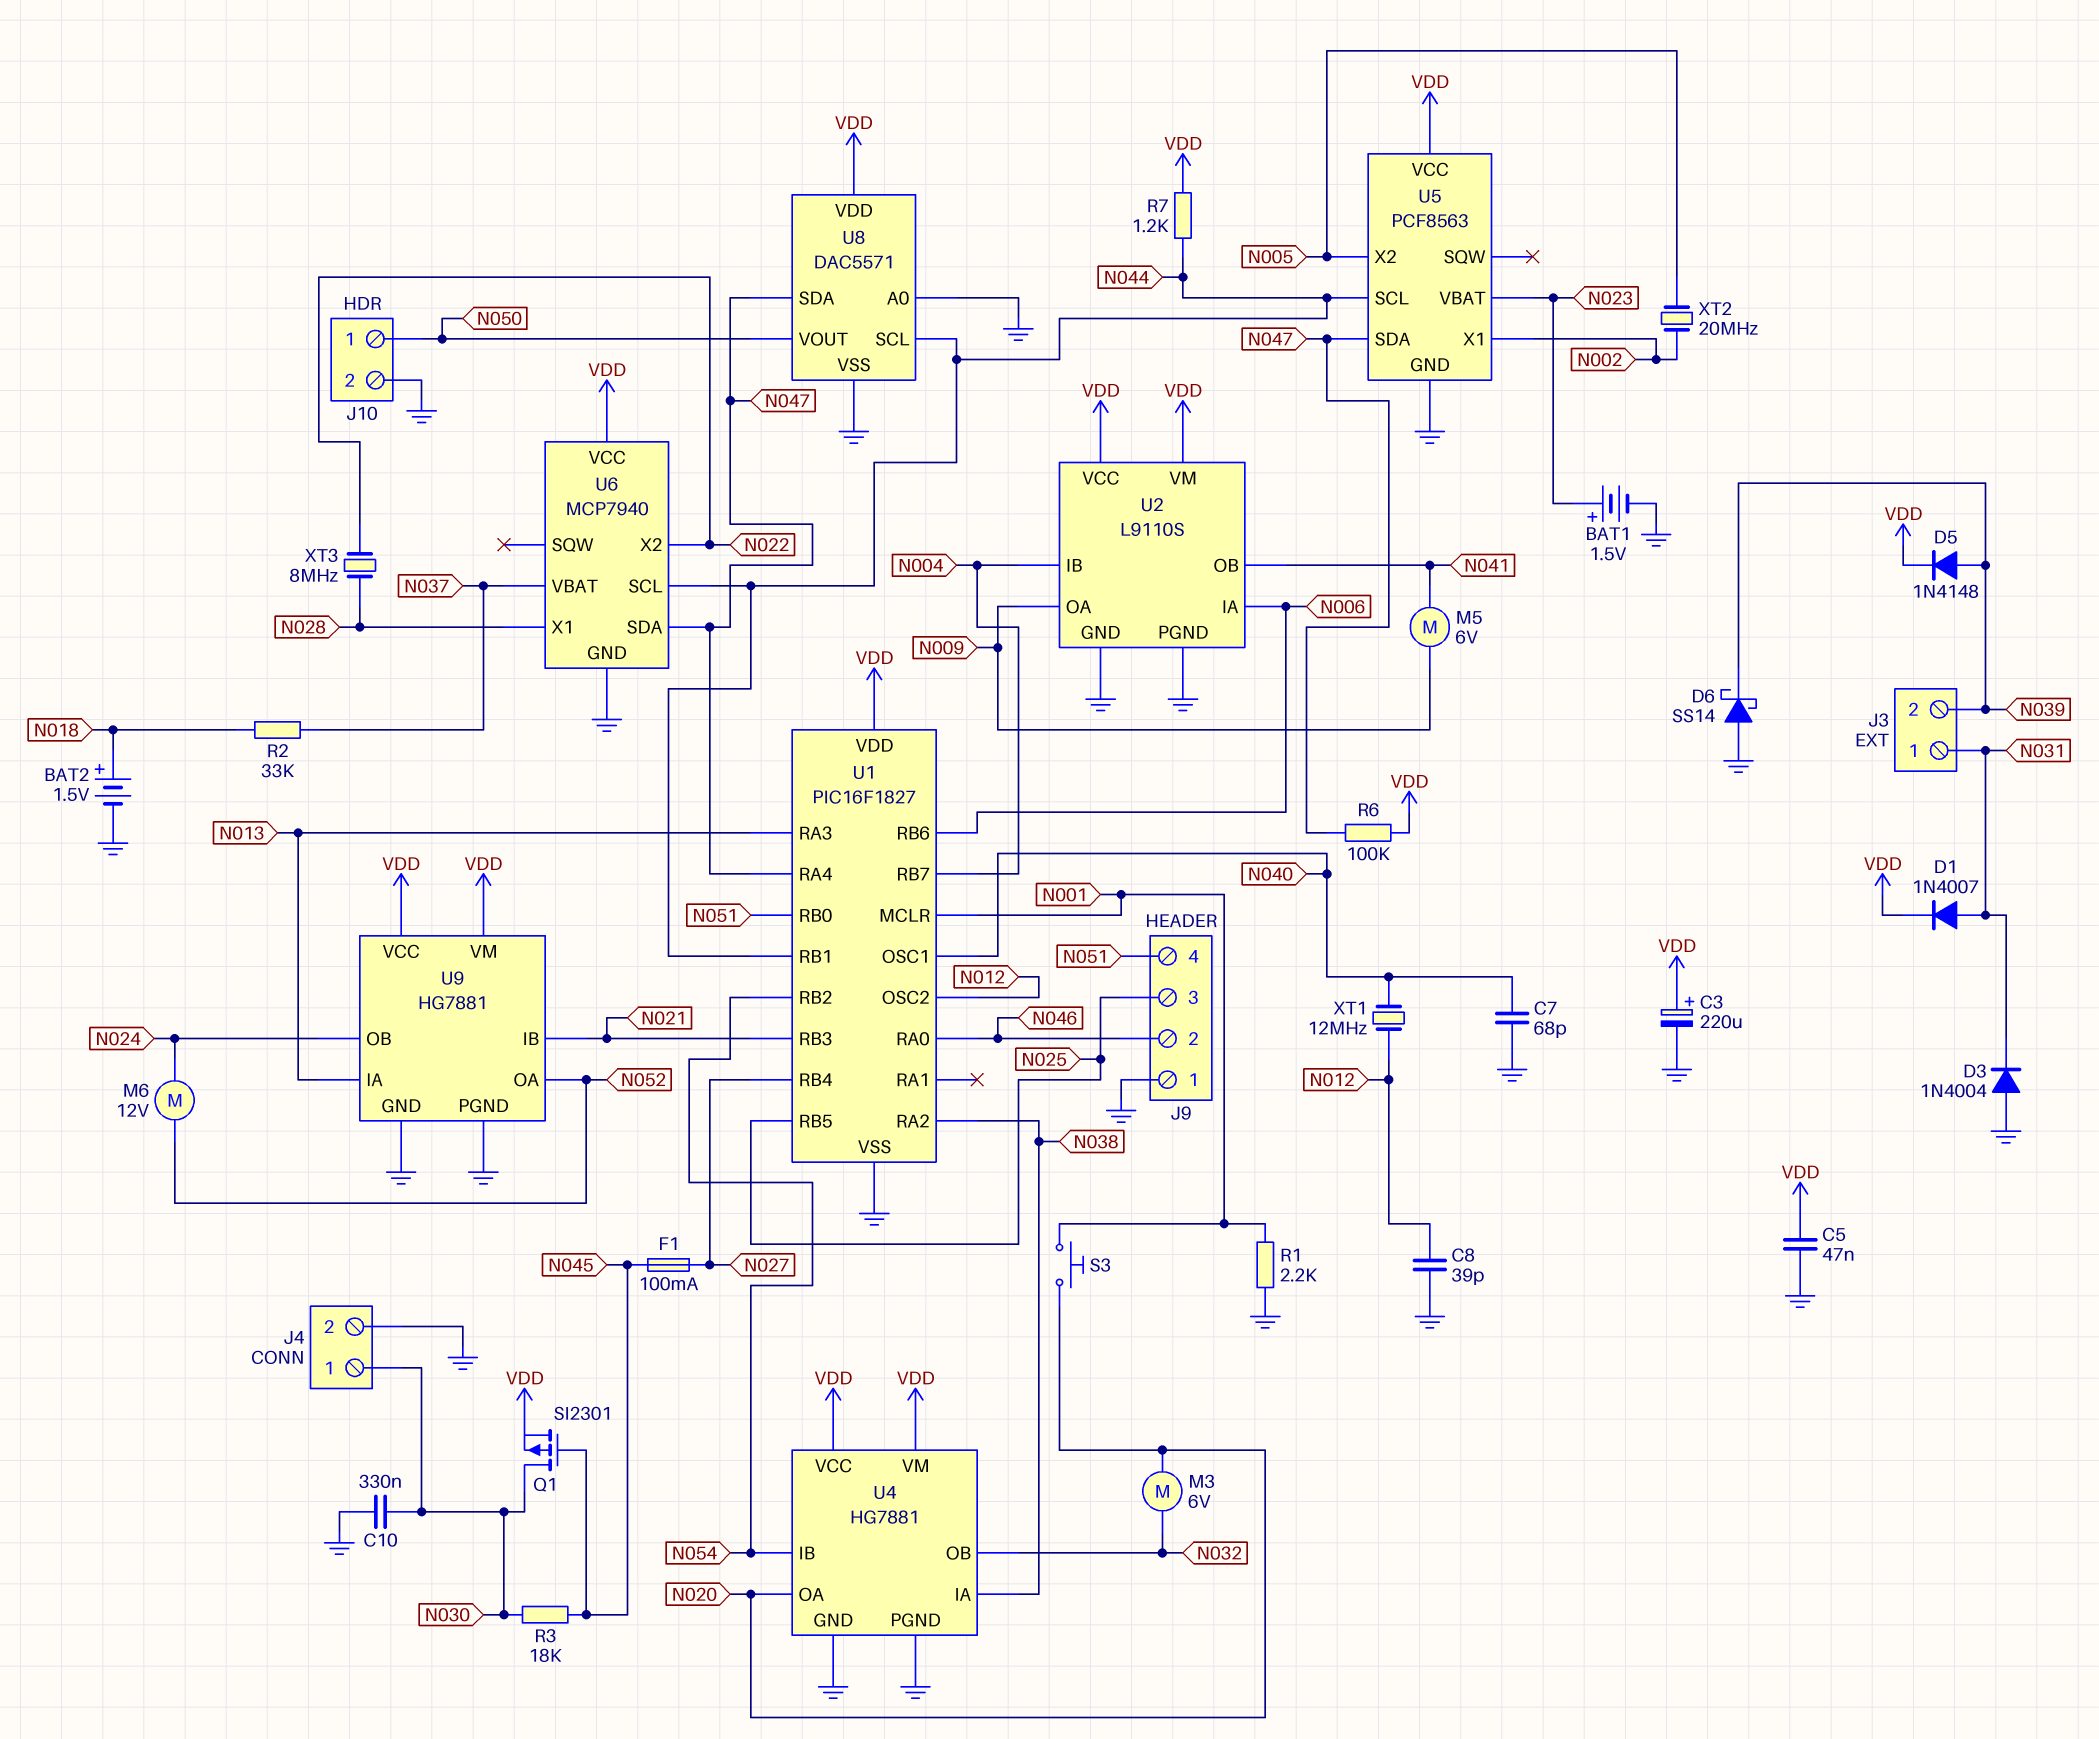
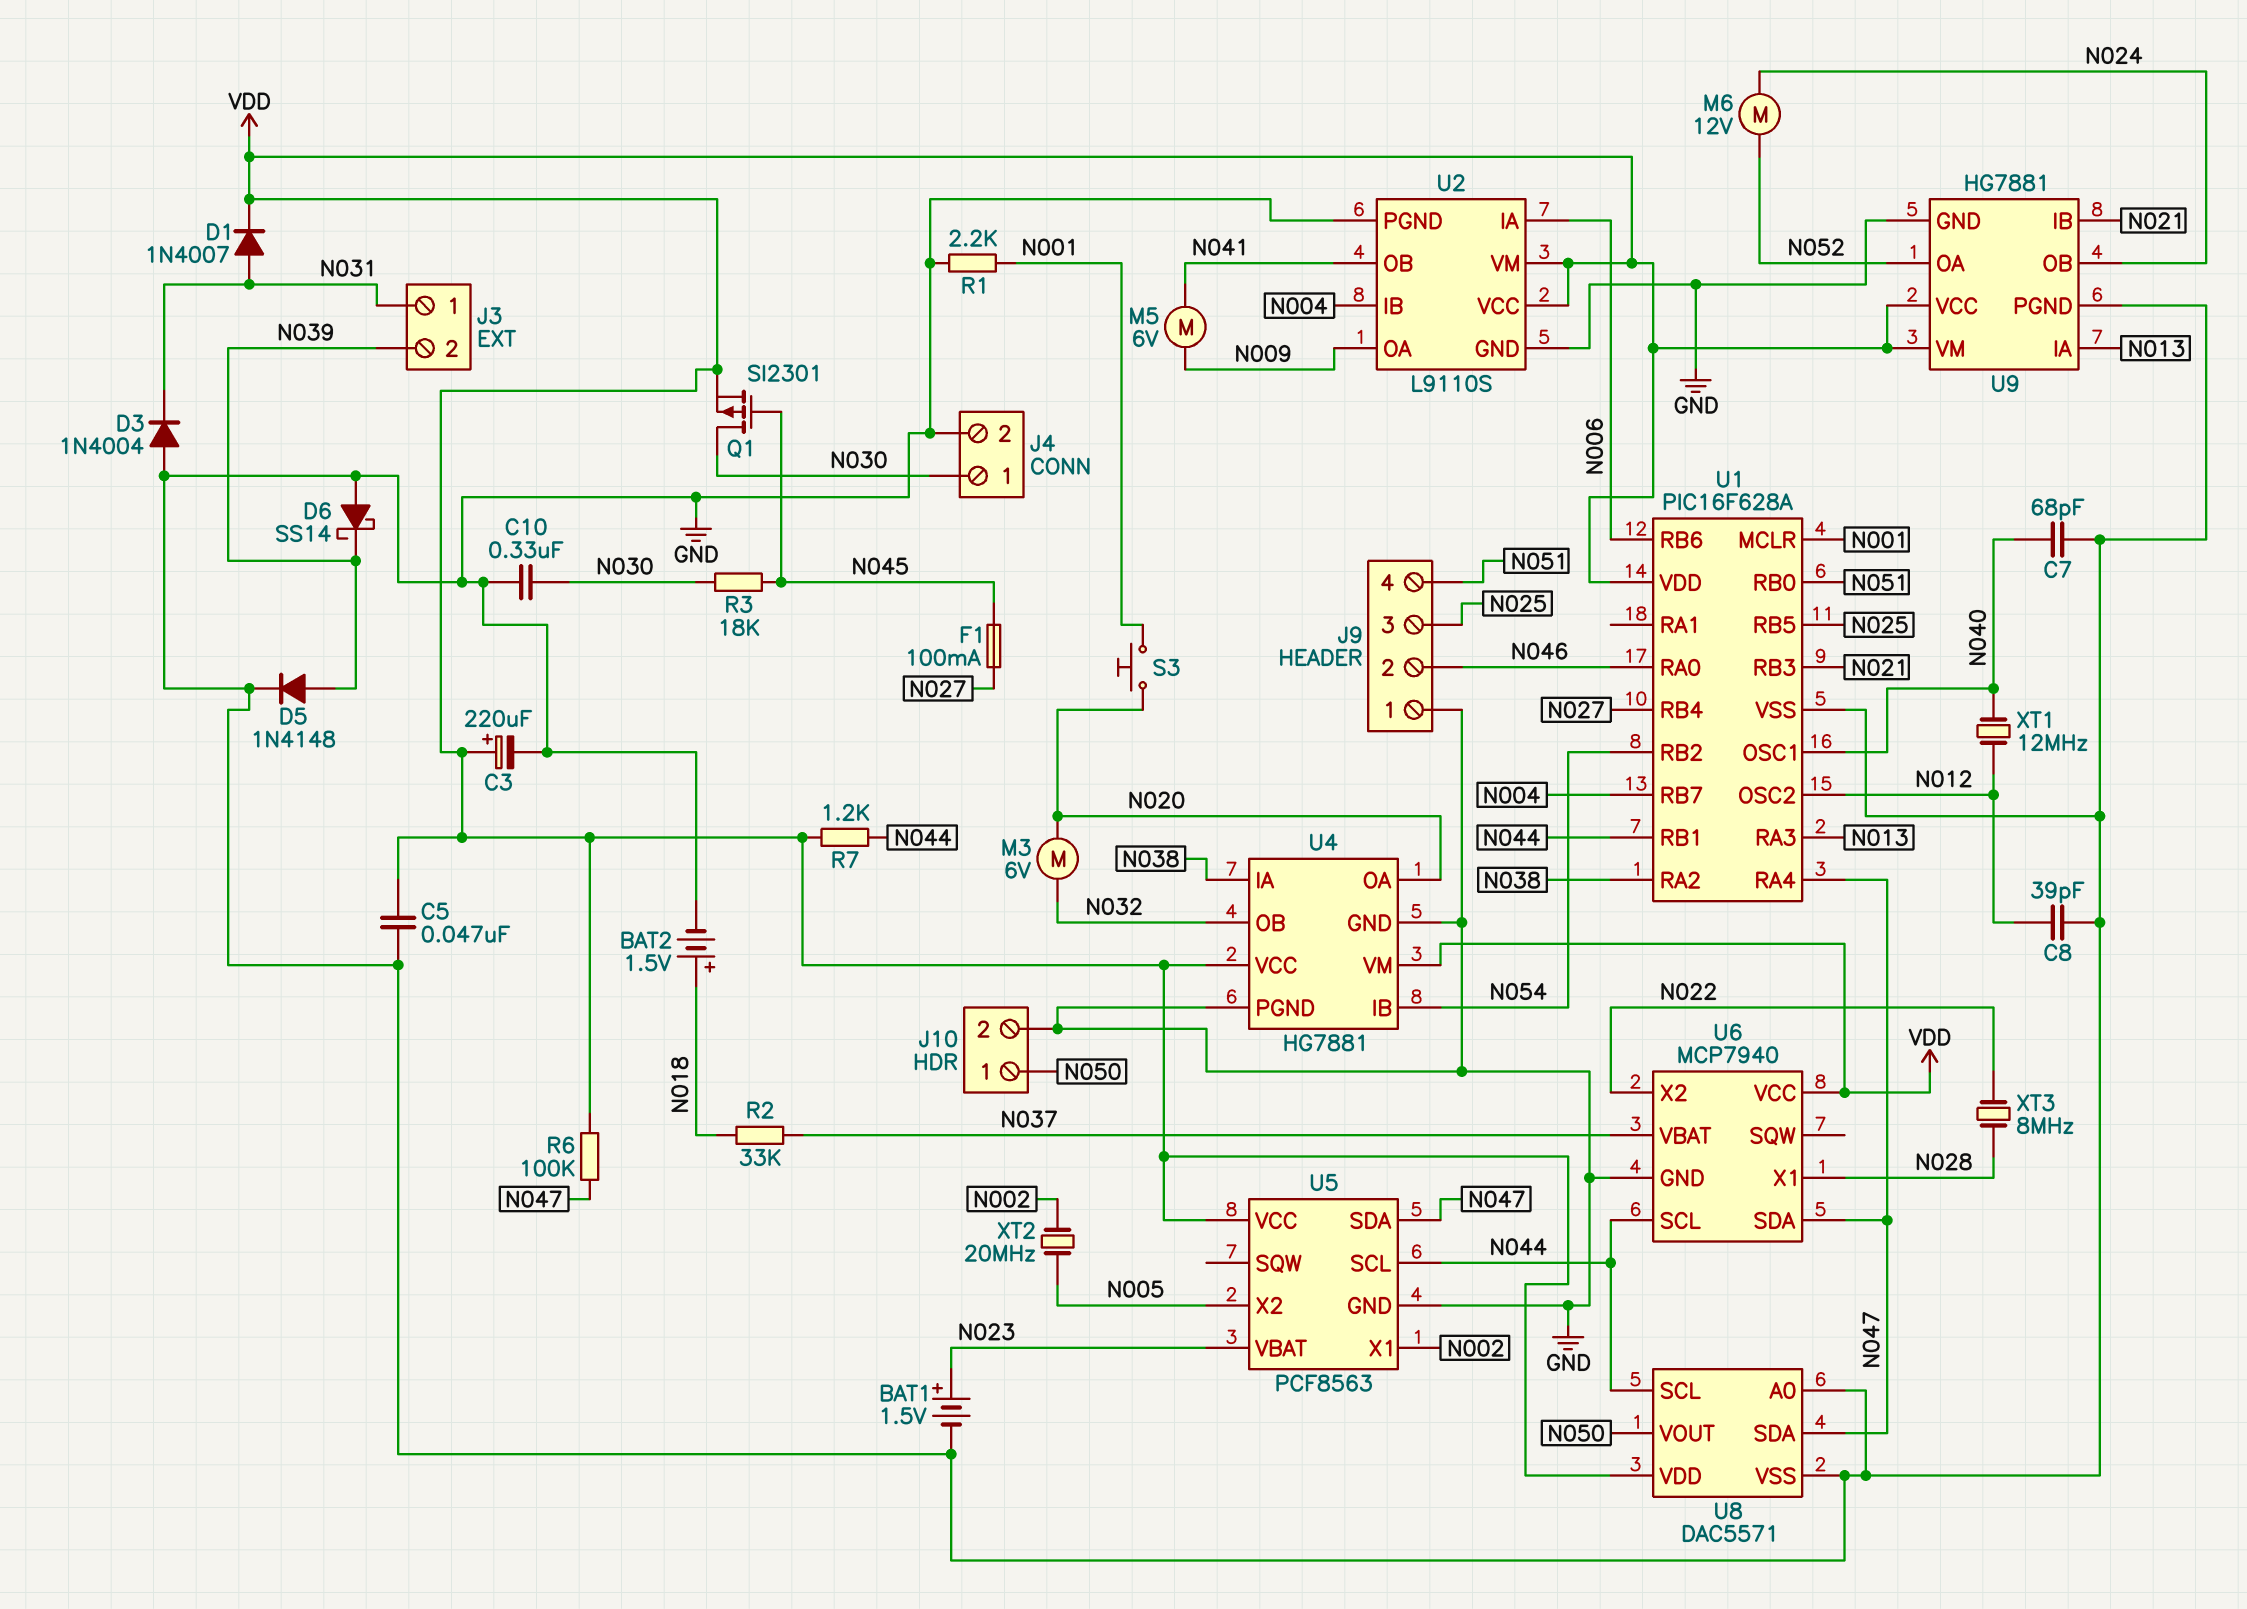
D5: diode 1N4148 (A N039, K VDD) -> diode 1N4148 (A N039, K GND)
U1: PIC16F1827 -> PIC16F628A

